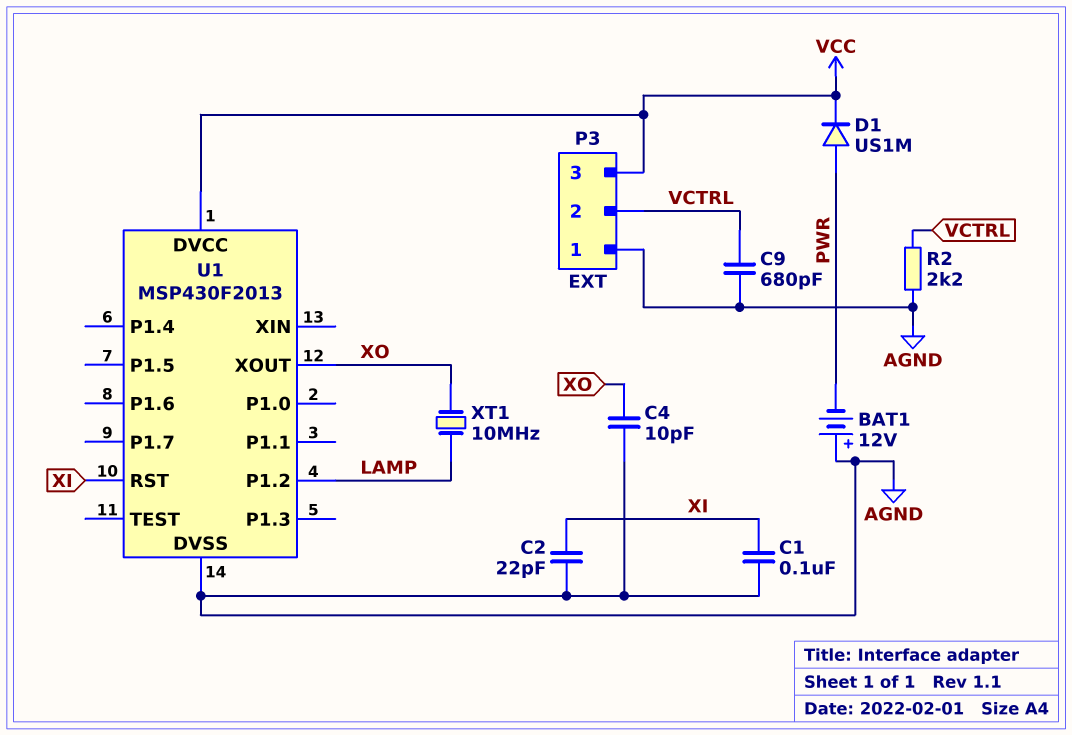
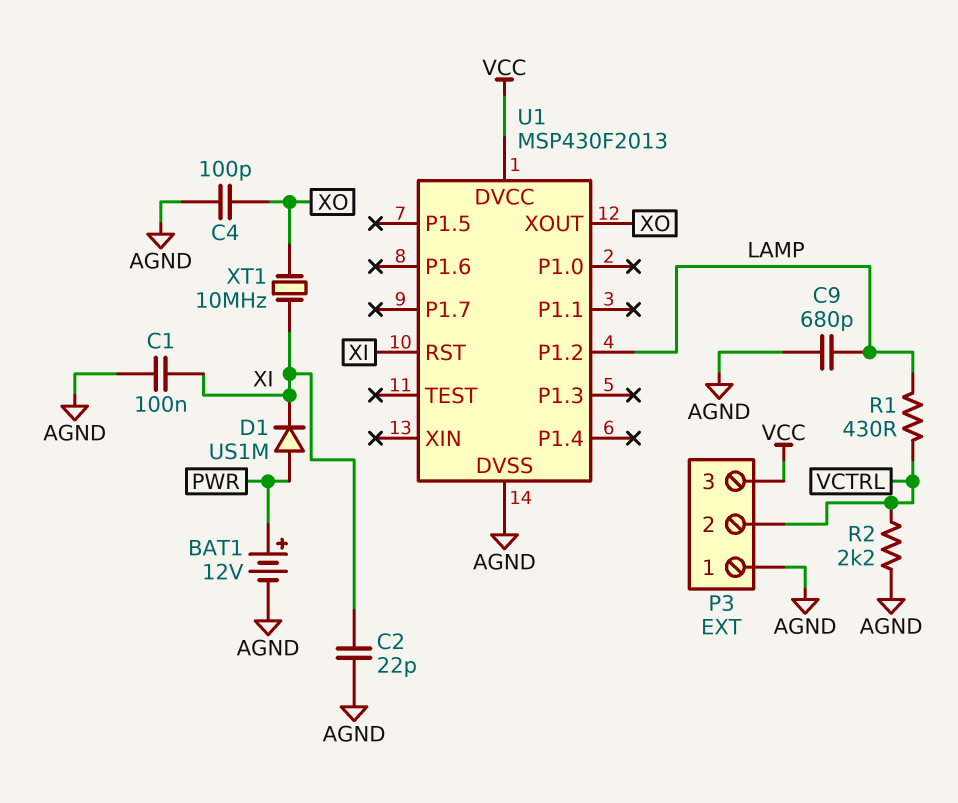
BAT1: 12V (plus AGND, minus PWR) -> 12V (plus PWR, minus AGND)
C4: 10pF (AGND, XO) -> 100pF (AGND, XO)
C9: 680pF (AGND, VCTRL) -> 680pF (AGND, LAMP)
D1: diode US1M (A PWR, K VCC) -> diode US1M (A PWR, K XI)
R1: none -> 430 (LAMP, VCTRL)
XT1: 10MHz (LAMP, XO) -> 10MHz (XI, XO)

